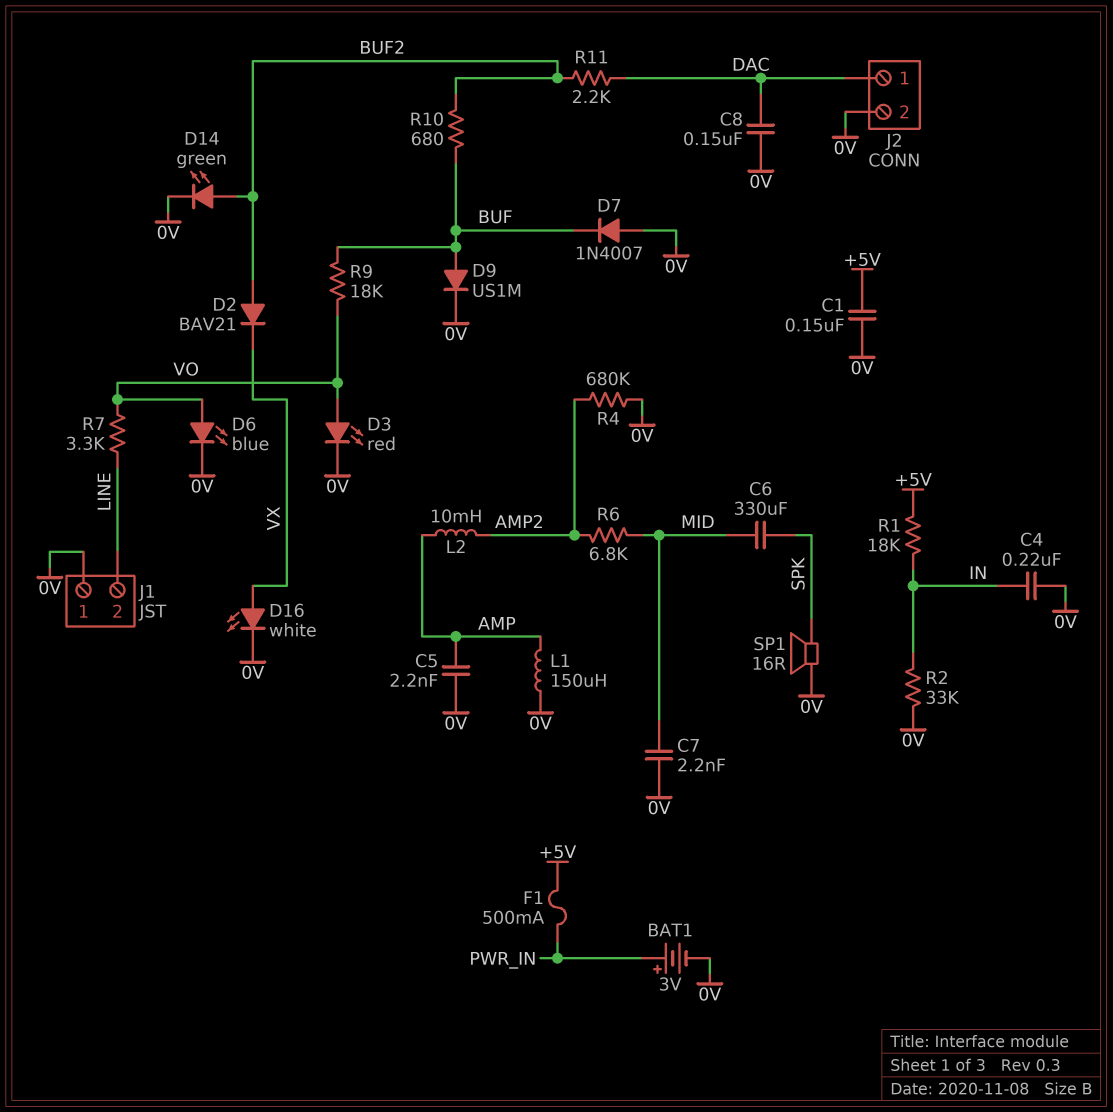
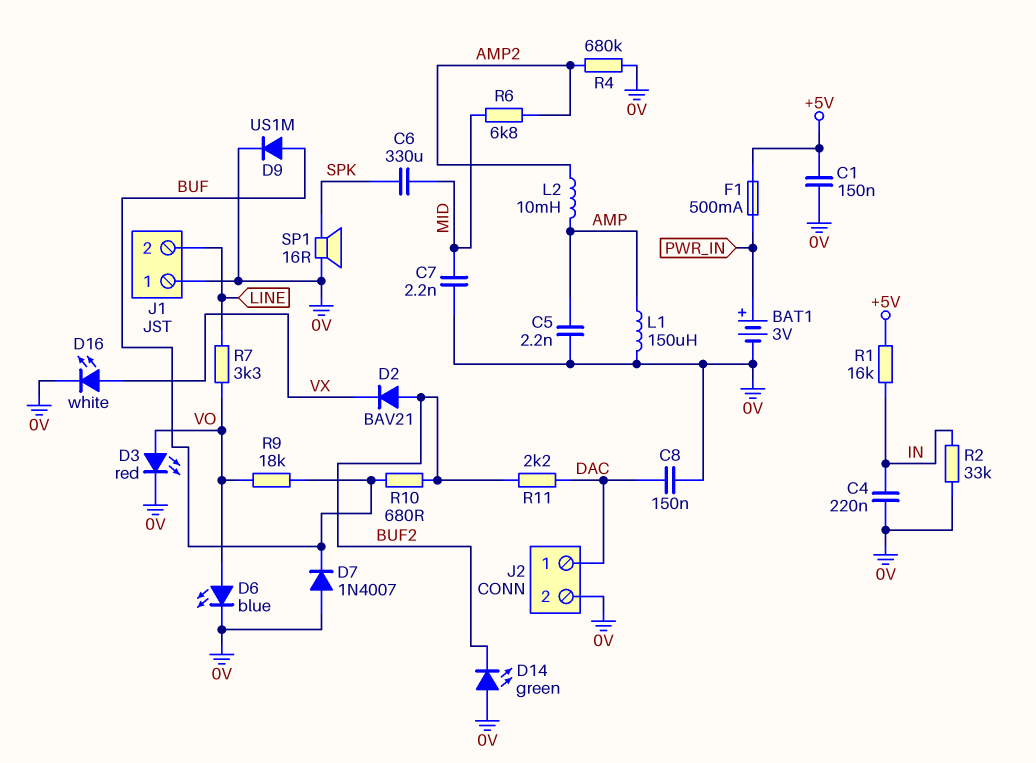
D14: LED green (A BUF2, K 0V) -> LED green (A 0V, K BUF2)
R1: 18k (+5V, IN) -> 16k (+5V, IN)

